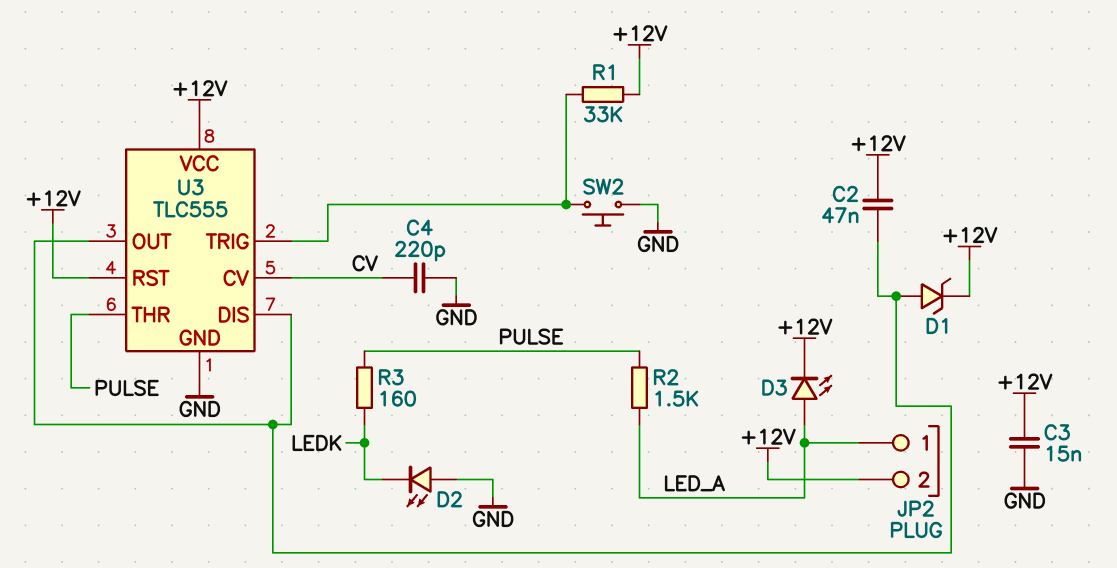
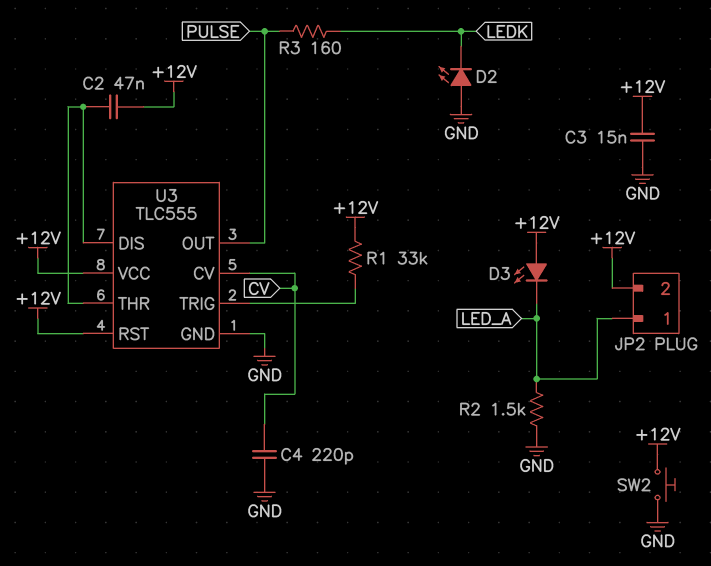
D1: zener (A U3/DIS, K +12V) -> none
D3: LED (A LED_A, K +12V) -> LED (A +12V, K LED_A)
R2: 1.5k (LED_A, PULSE) -> 1.5k (GND, LED_A)
SW2: button (GND, U3/TRIG) -> button (+12V, GND)
U3 pin OUT: U3/DIS -> PULSE
U3 pin THR: PULSE -> U3/DIS

